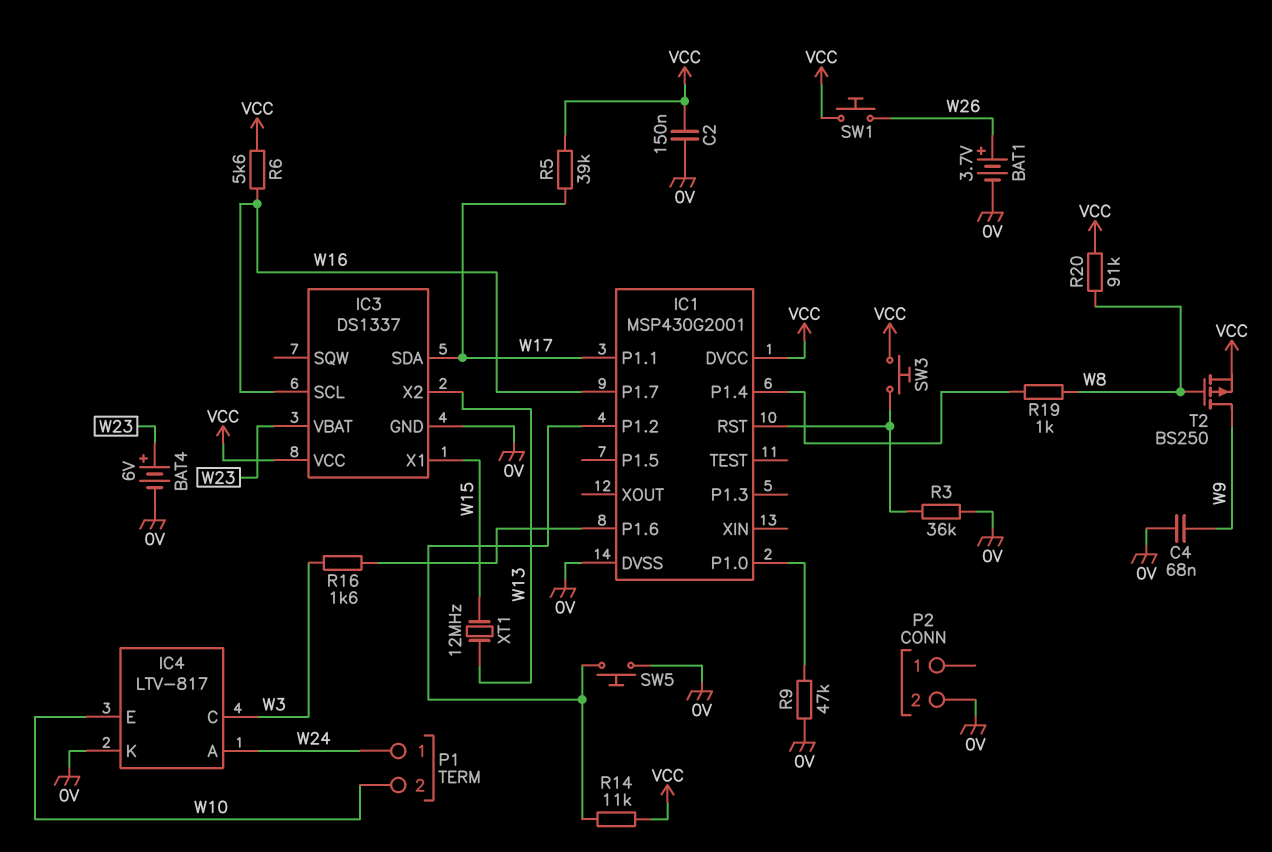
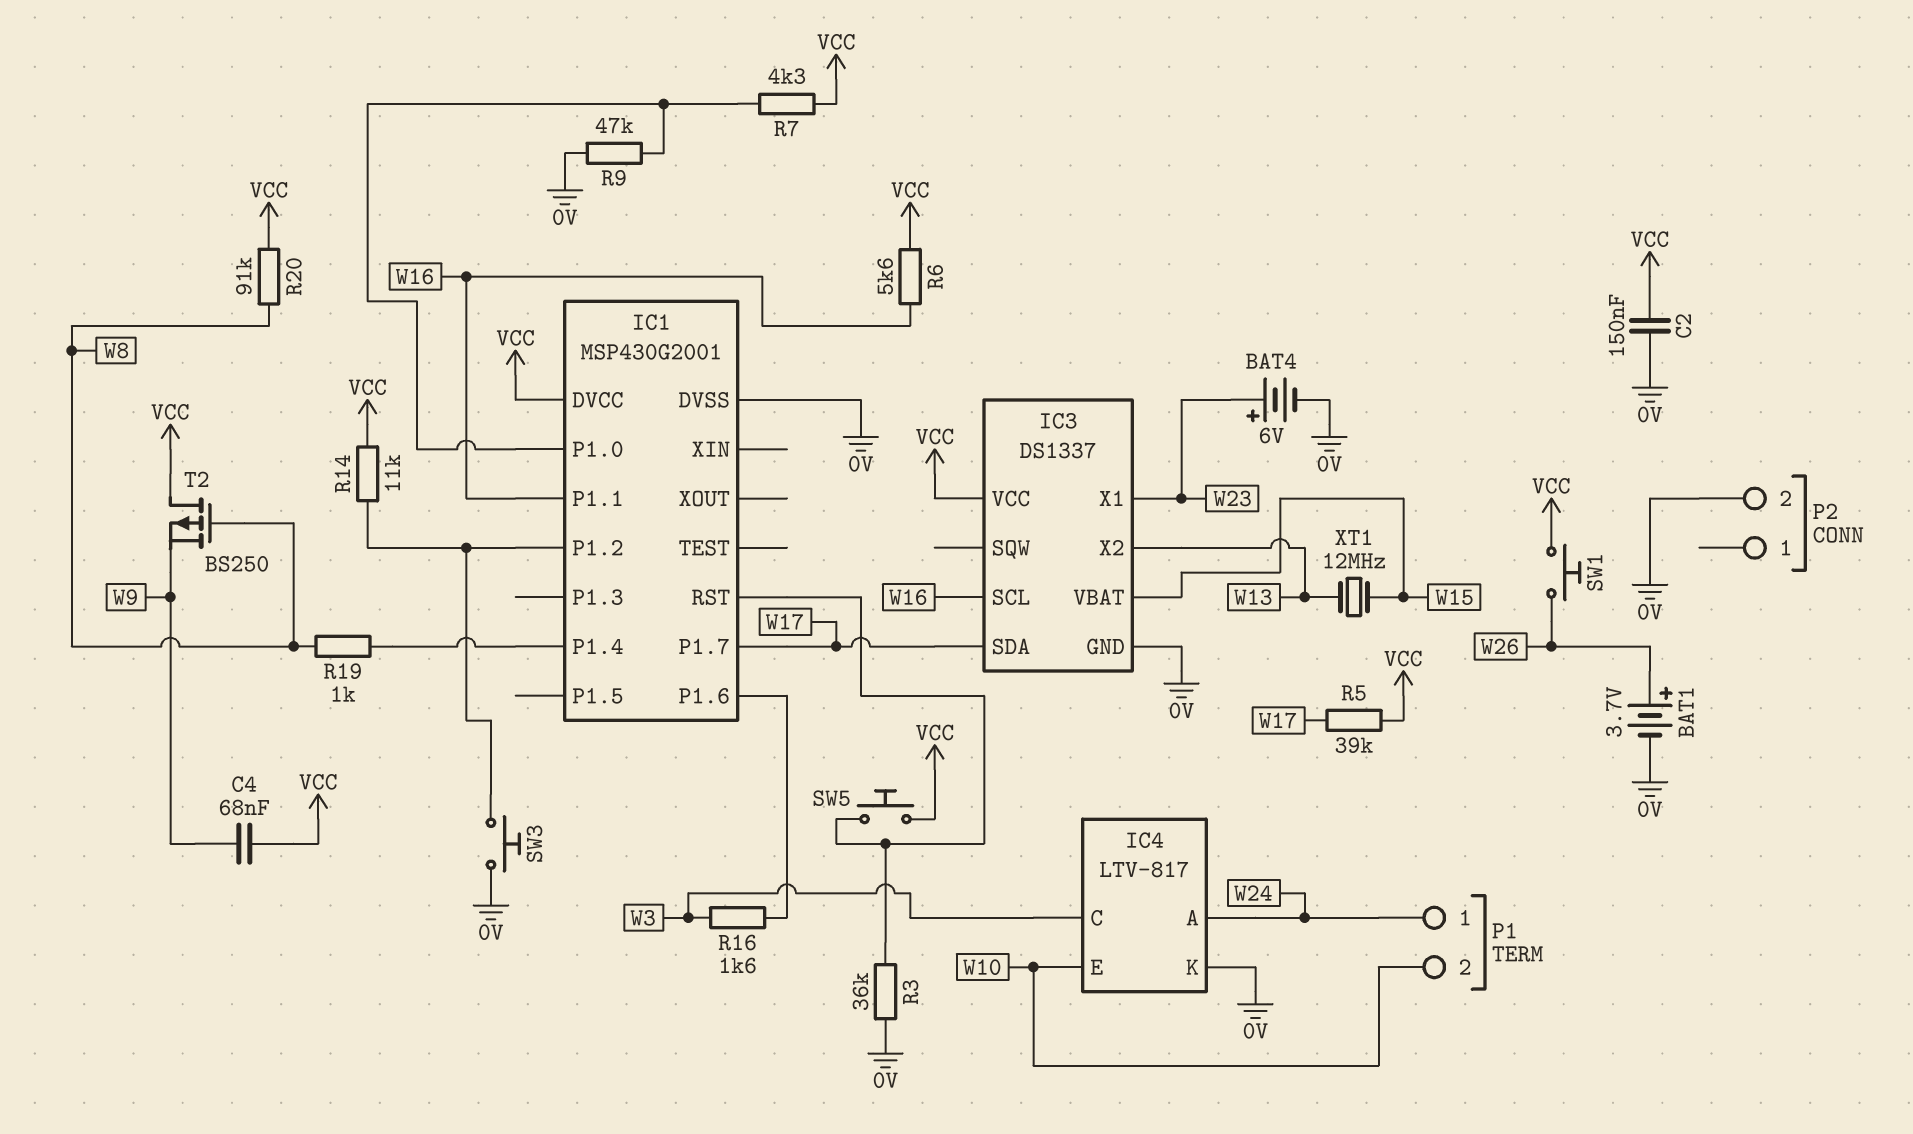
C4: 68nF (0V, W9) -> 68nF (VCC, W9)
IC1 pin P1.1: W17 -> W16
IC1 pin P1.7: W16 -> W17
IC3 pin VBAT: W23 -> W15
IC3 pin X1: W15 -> W23
R7: none -> 4.3k (IC1/P1.0, VCC)
SW3: button (IC1/RST, VCC) -> button (0V, IC1/P1.2)
SW5: button (0V, IC1/P1.2) -> button (IC1/RST, VCC)
T2: PMOS BS250 (G W8, D W9, S VCC) -> PMOS BS250 (G W8, D VCC, S W9)

